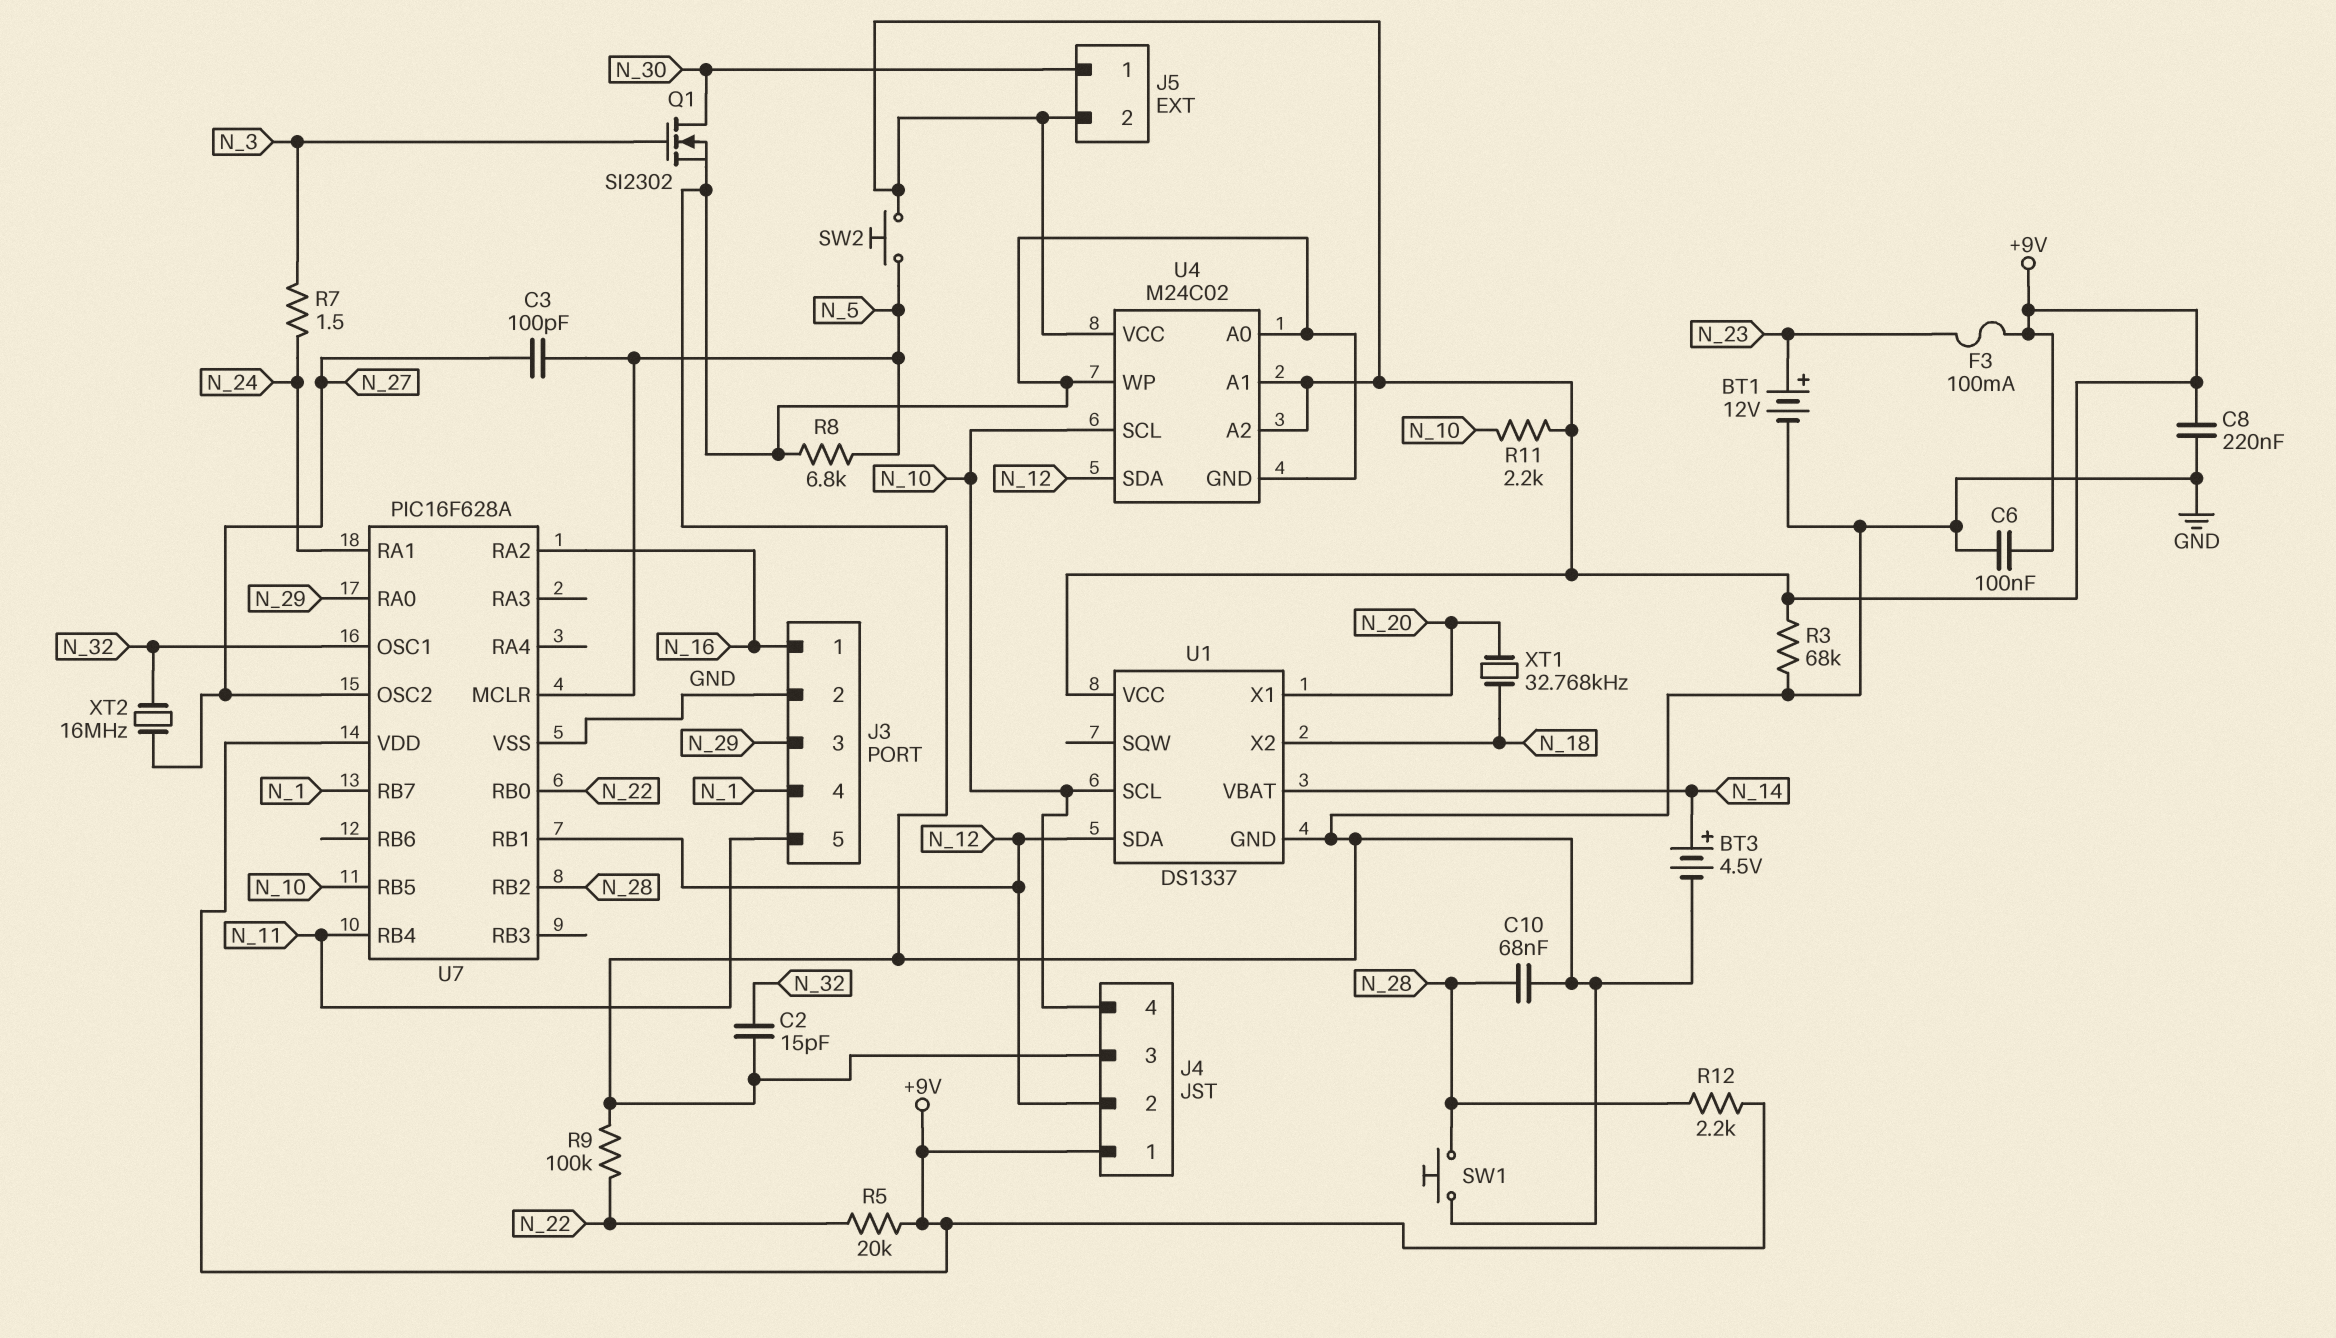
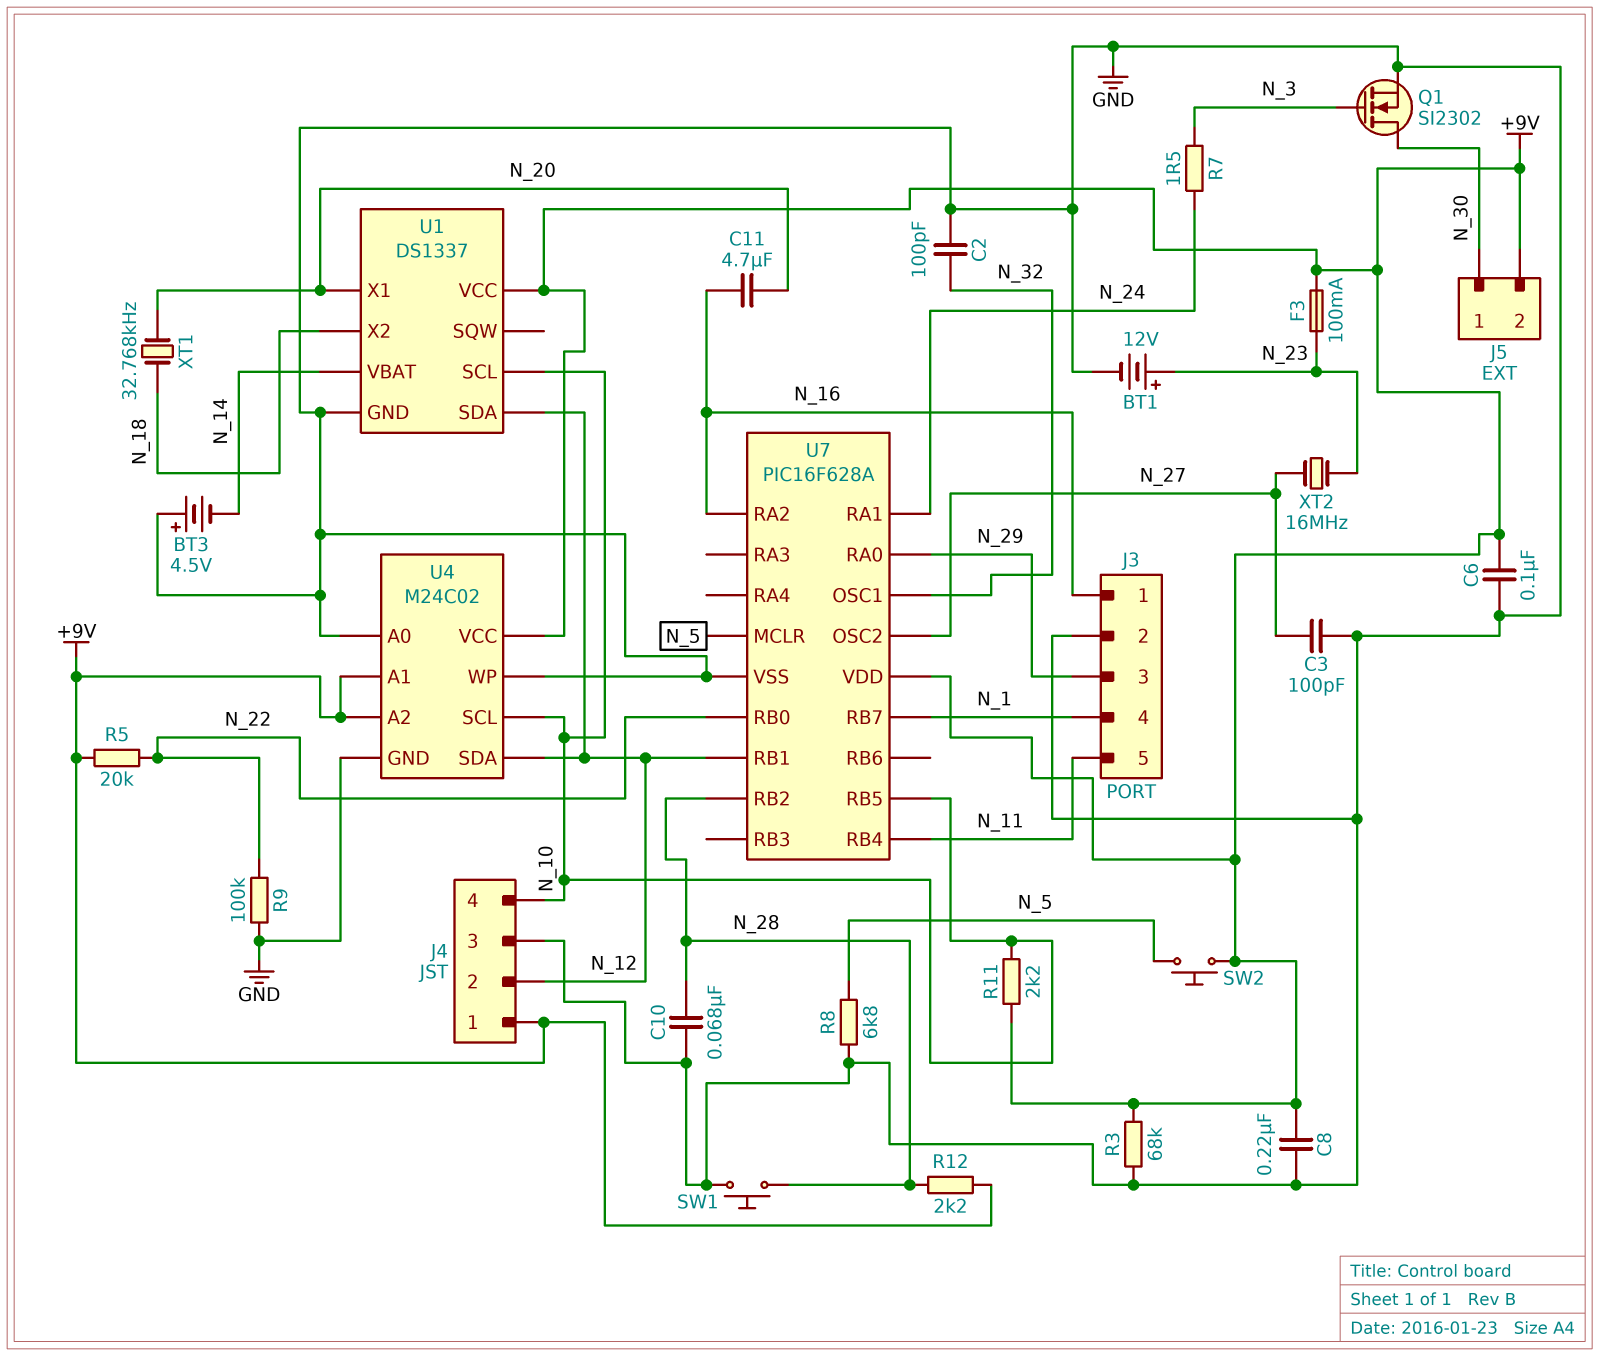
BT3: 4.5V (plus N_14, minus GND) -> 4.5V (plus GND, minus N_14)
C2: 15pF (GND, N_32) -> 100pF (GND, N_32)
C3: 100pF (N_5, N_27) -> 100pF (GND, N_27)
C11: none -> 4.7uF (N_16, N_20)
XT2: 16MHz (N_27, N_32) -> 16MHz (N_23, N_27)

